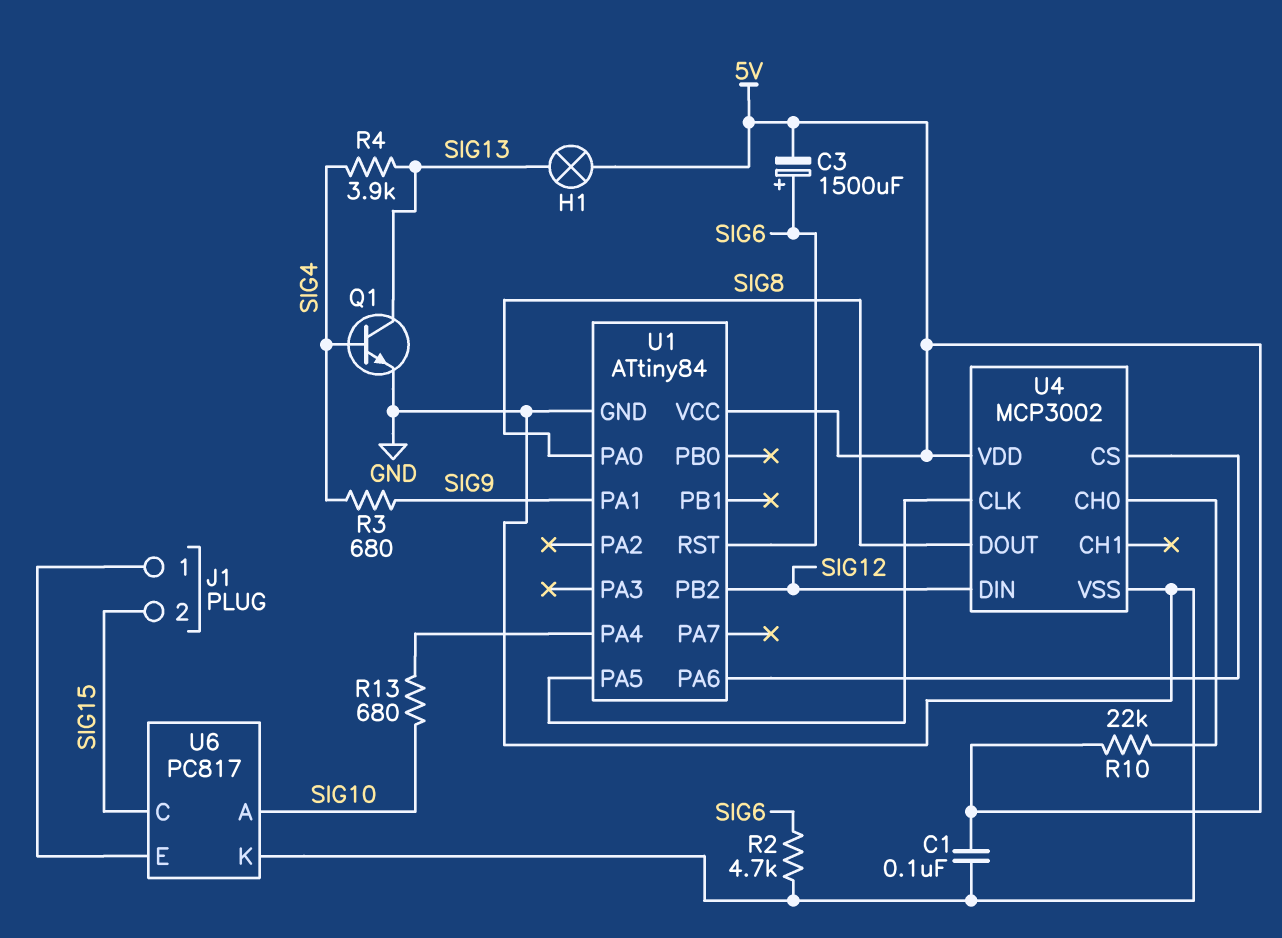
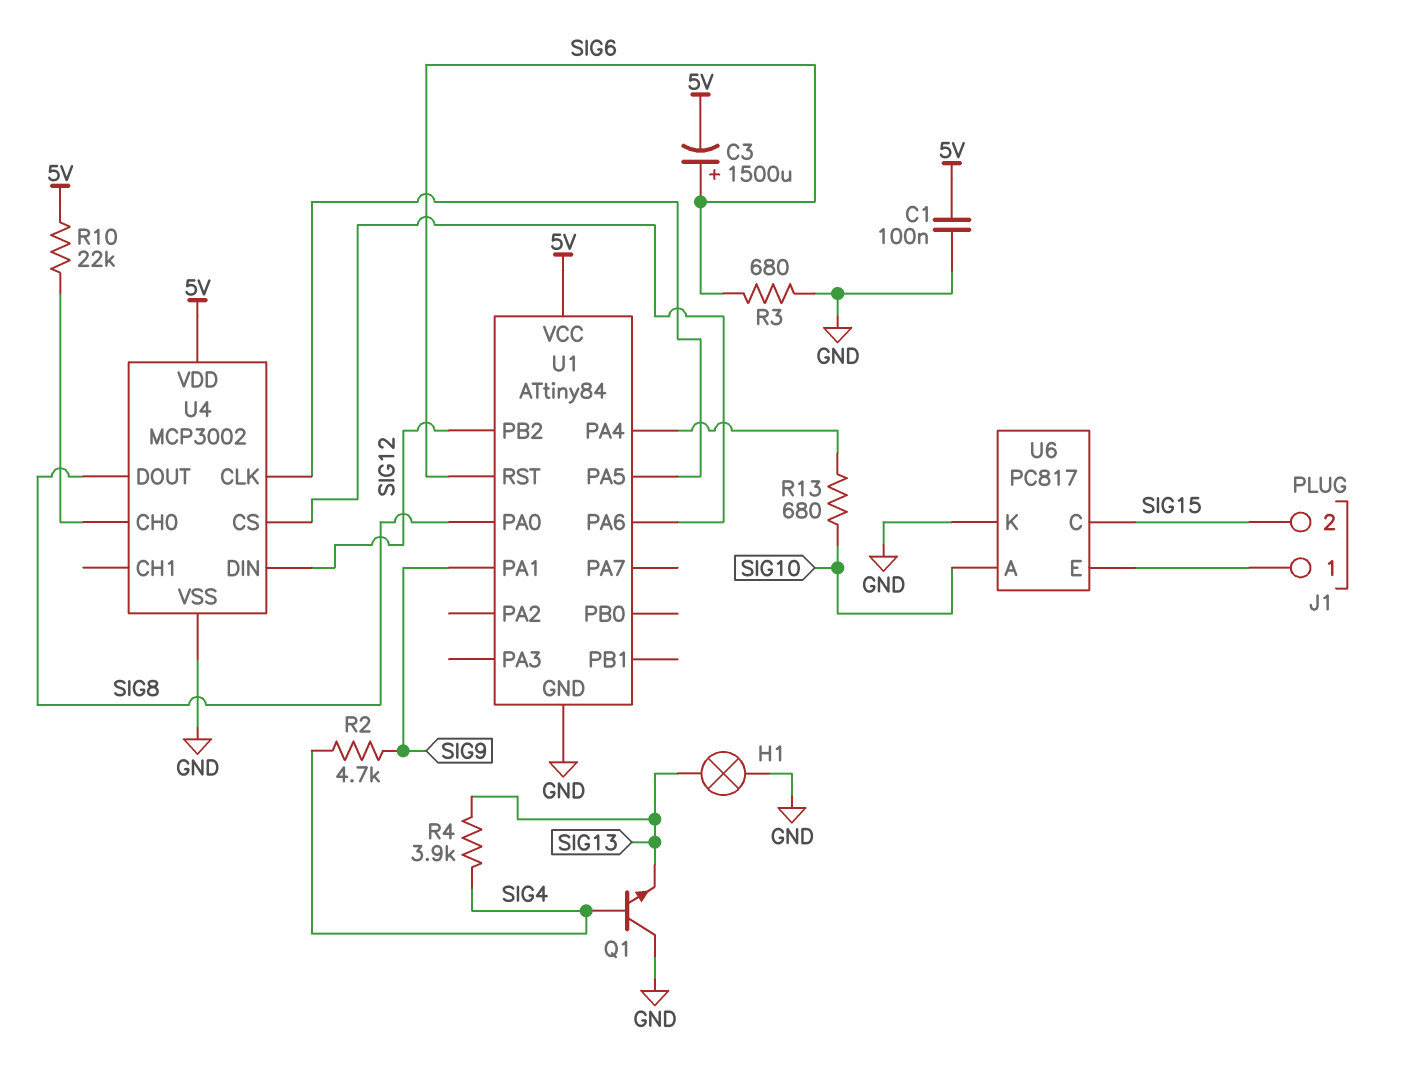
H1: lamp (5V, SIG13) -> lamp (GND, SIG13)
Q1: NPN (B SIG4, C SIG13, E GND) -> NPN (B SIG4, C GND, E SIG13)
R2: 4.7k (GND, SIG6) -> 4.7k (SIG4, SIG9)
R3: 680 (SIG4, SIG9) -> 680 (GND, SIG6)

